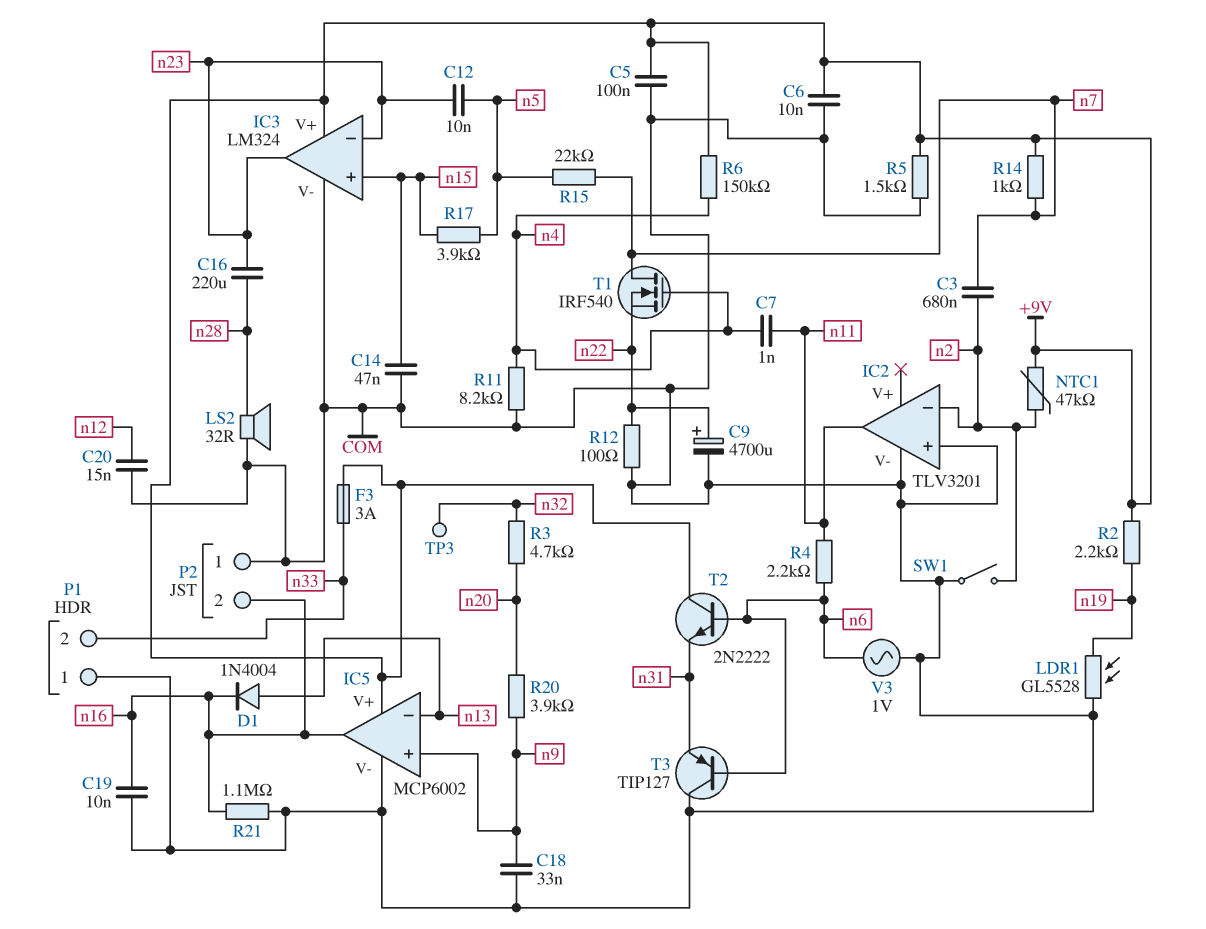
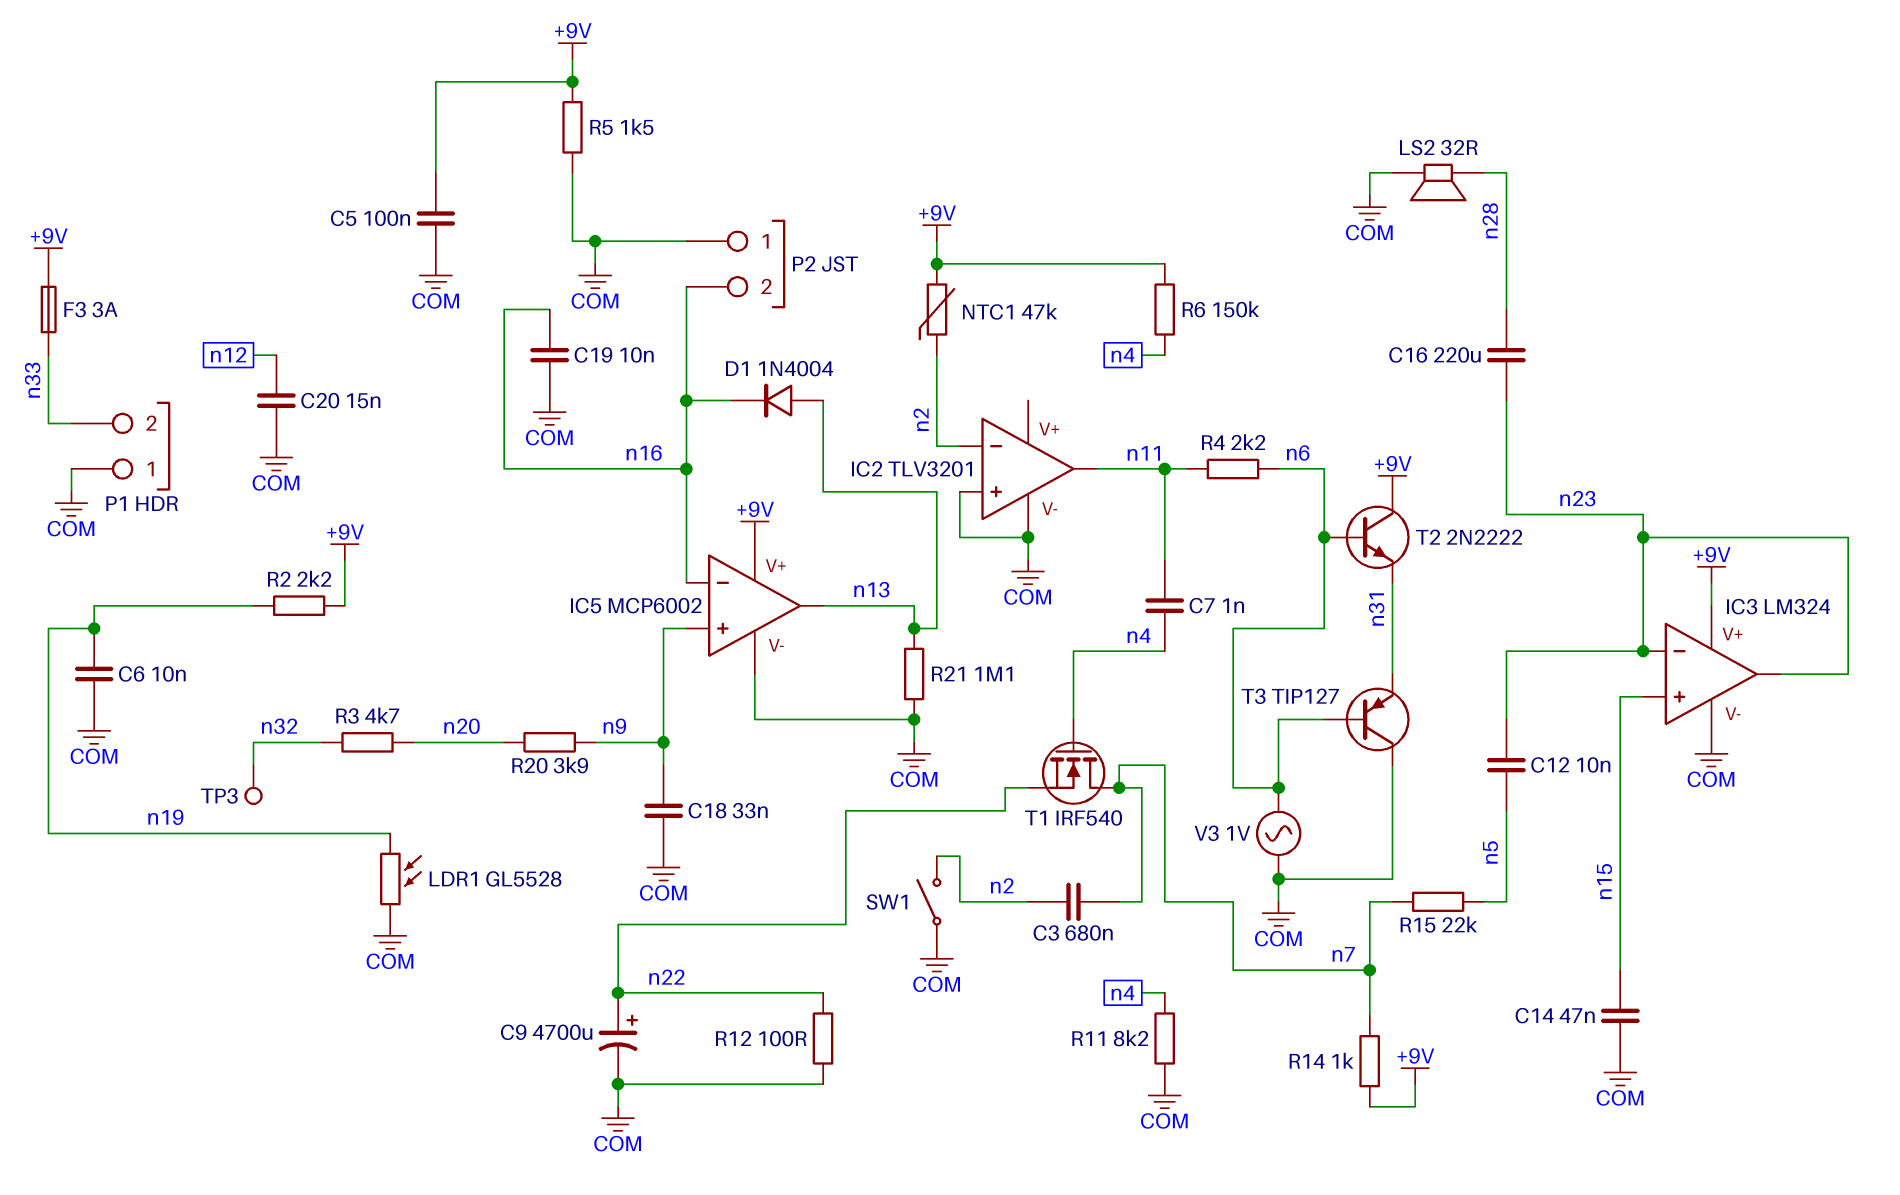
C6: 10nF (+9V, COM) -> 10nF (COM, n19)
IC5 pin in-: n13 -> n16
IC5 pin out: n16 -> n13
R17: 3.9k (n5, n15) -> none
R21: 1.1M (COM, n16) -> 1.1M (COM, n13)

